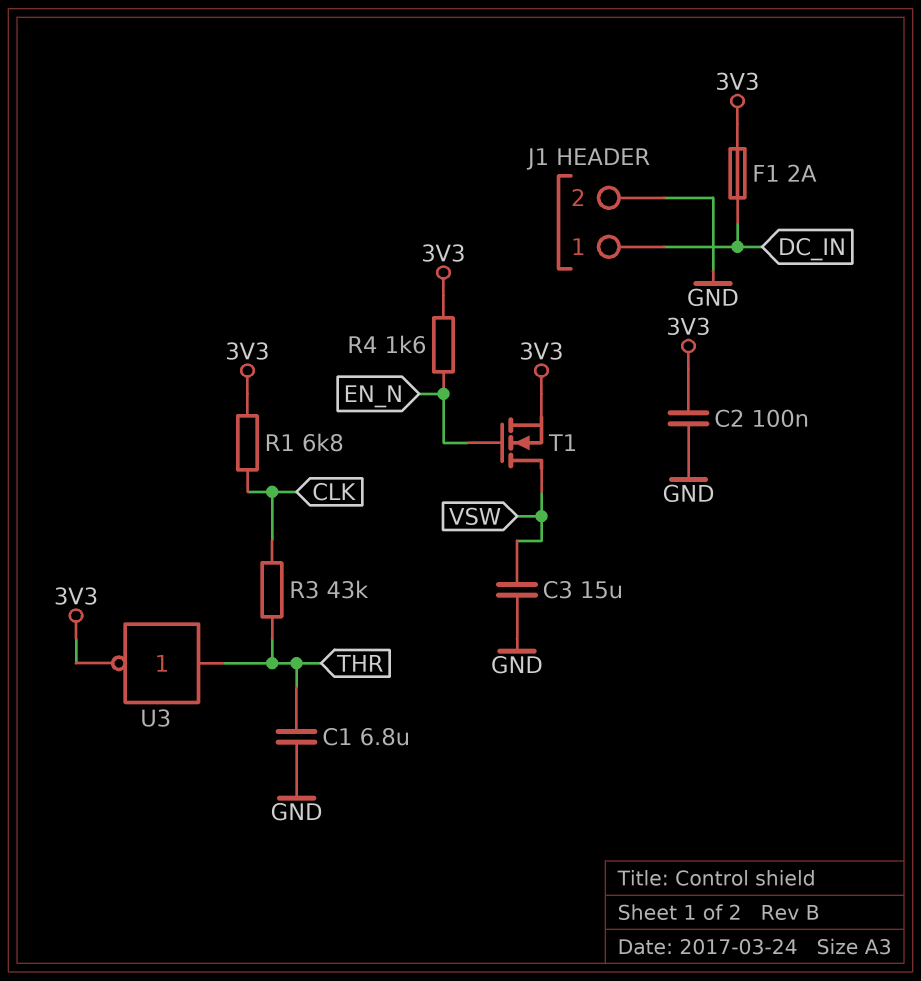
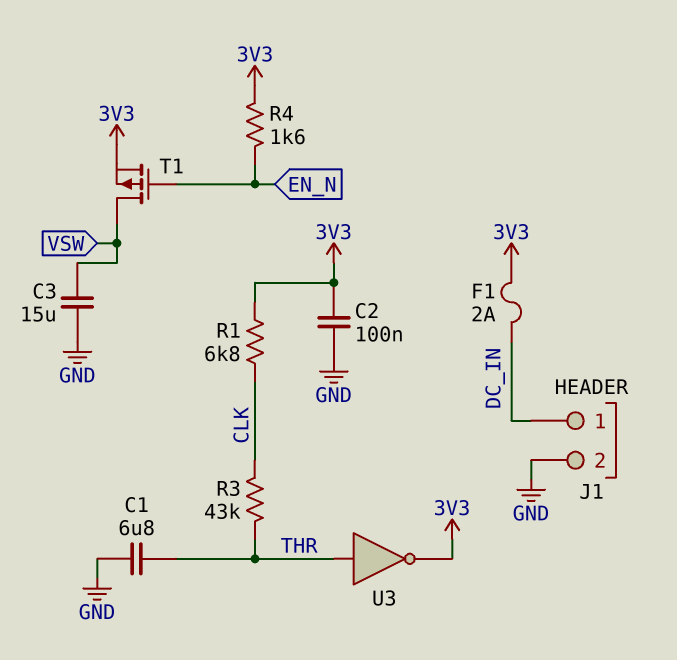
T1: NMOS (G EN_N, D VSW, S 3V3) -> PMOS (G EN_N, D VSW, S 3V3)

